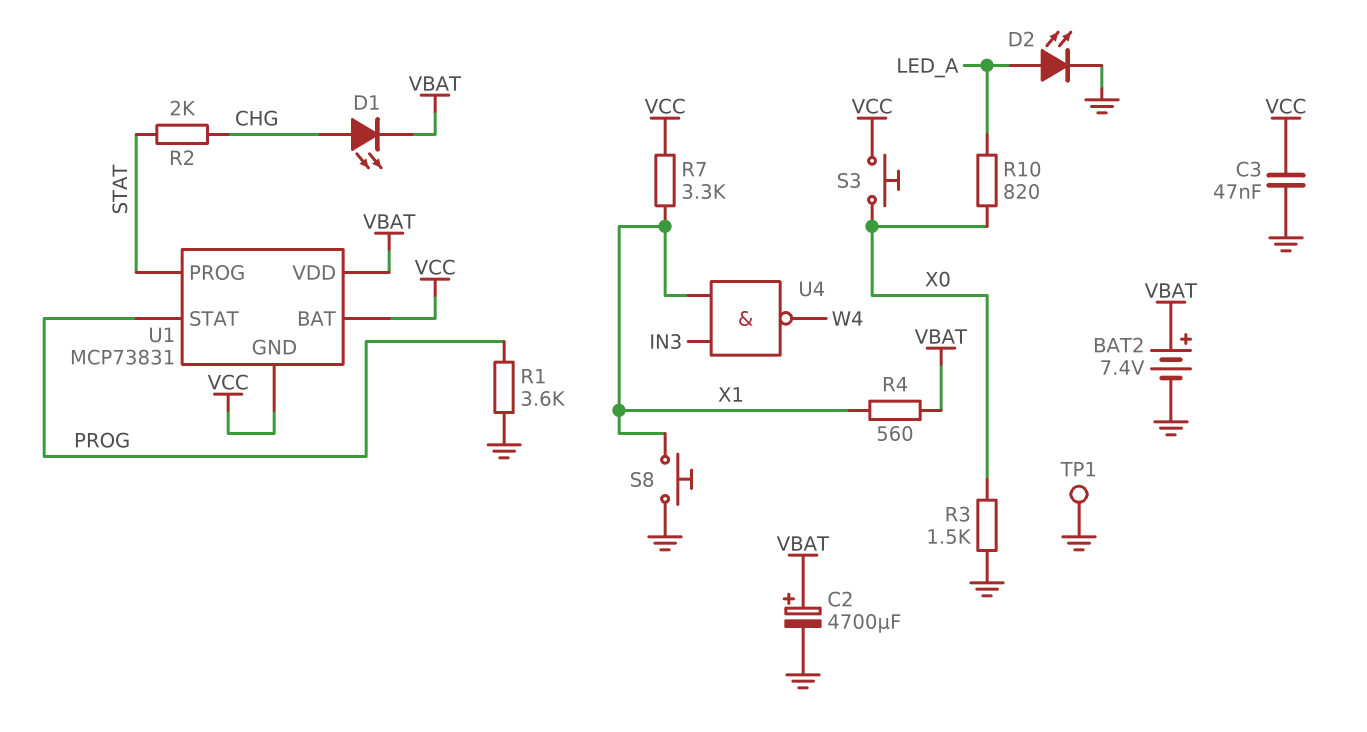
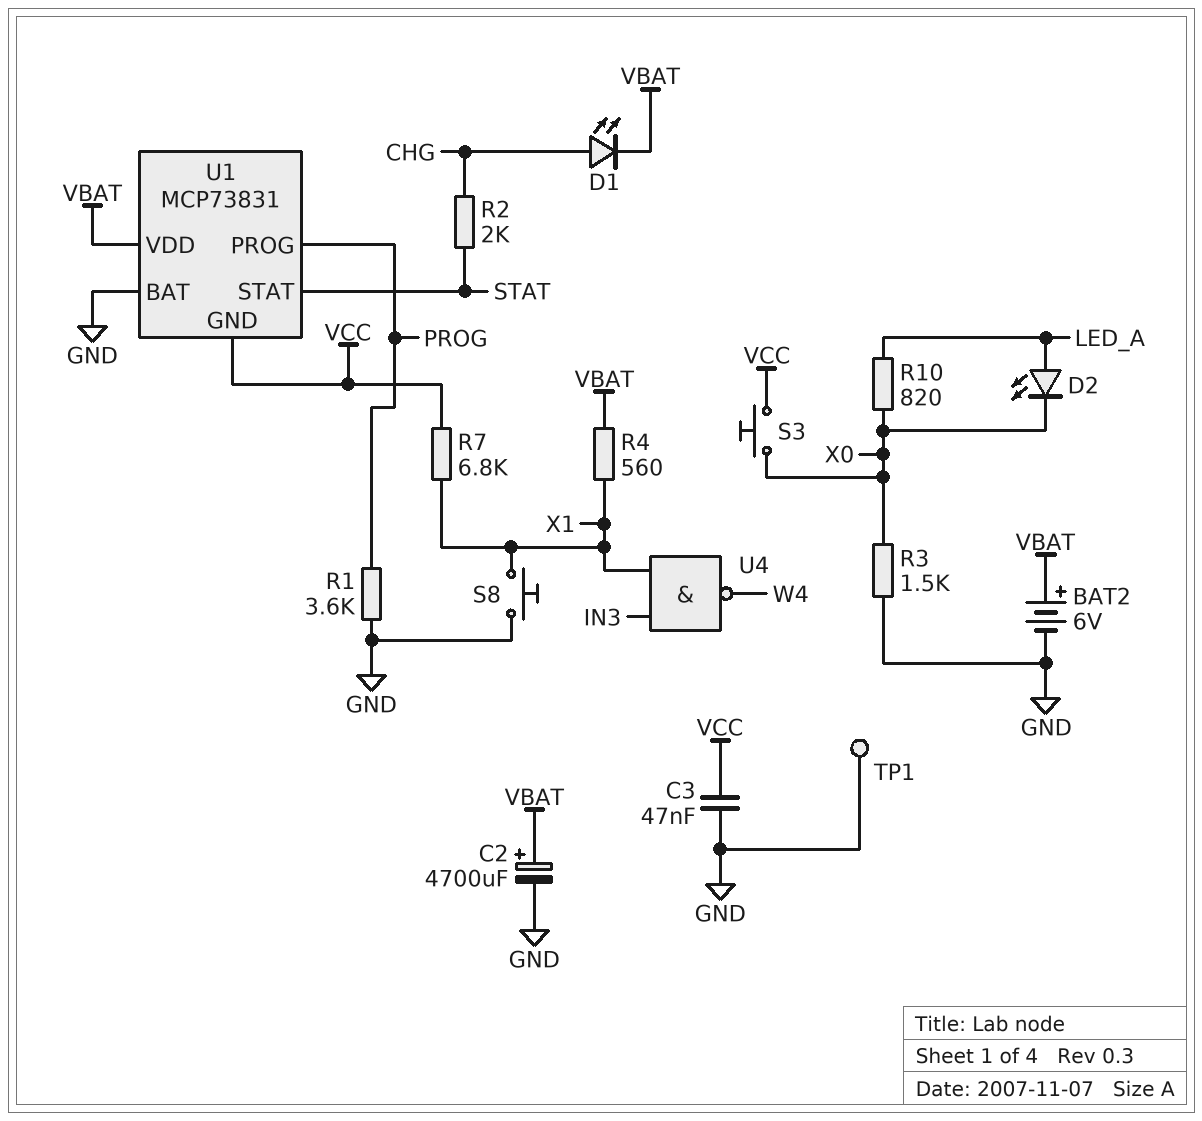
BAT2: 7.4V (plus VBAT, minus GND) -> 6V (plus VBAT, minus GND)
D2: LED (A LED_A, K GND) -> LED (A LED_A, K X0)
R7: 3.3k (VCC, X1) -> 6.8k (VCC, X1)
U1 pin BAT: VCC -> GND
U1 pin PROG: STAT -> PROG
U1 pin STAT: PROG -> STAT

